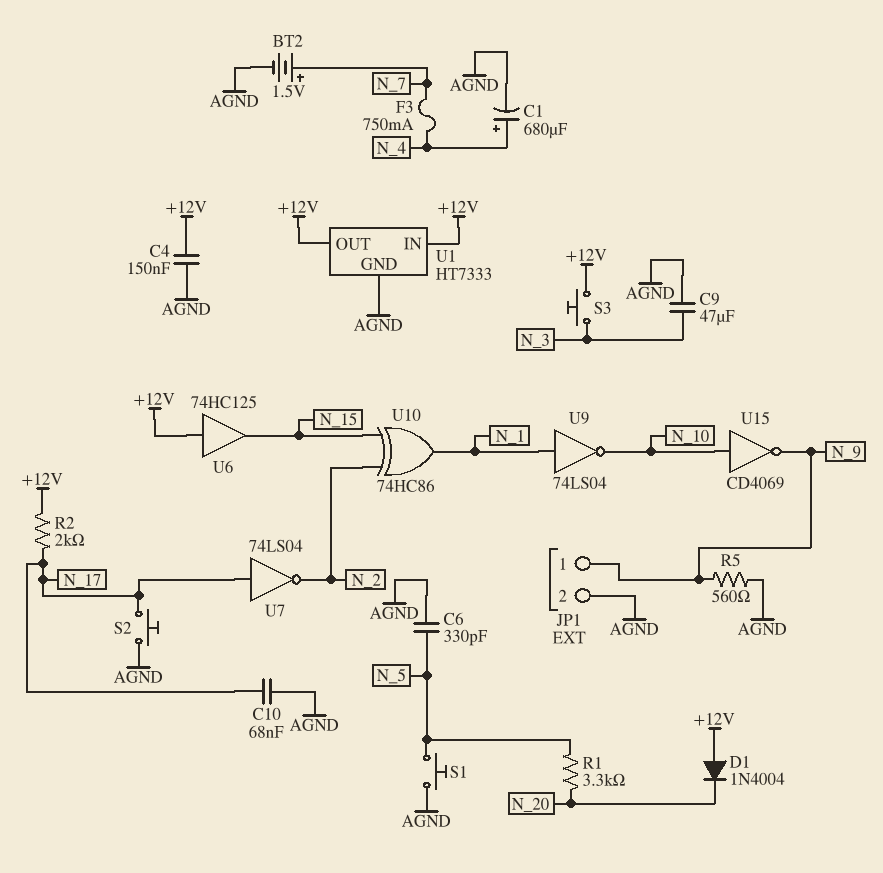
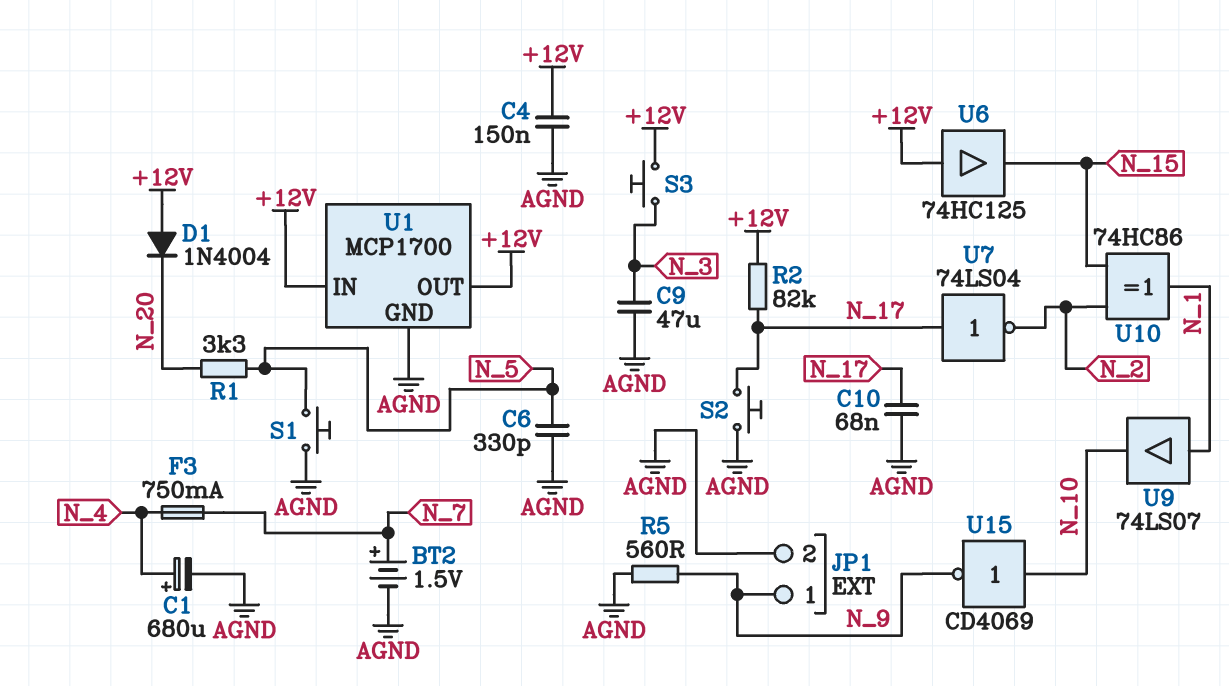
R2: 2k (+12V, N_17) -> 82k (+12V, N_17)
U1: HT7333 -> MCP1700
U9: NOT 74LS04 (in N_1, out N_10) -> buffer 74LS07 (in N_1, out N_10)

